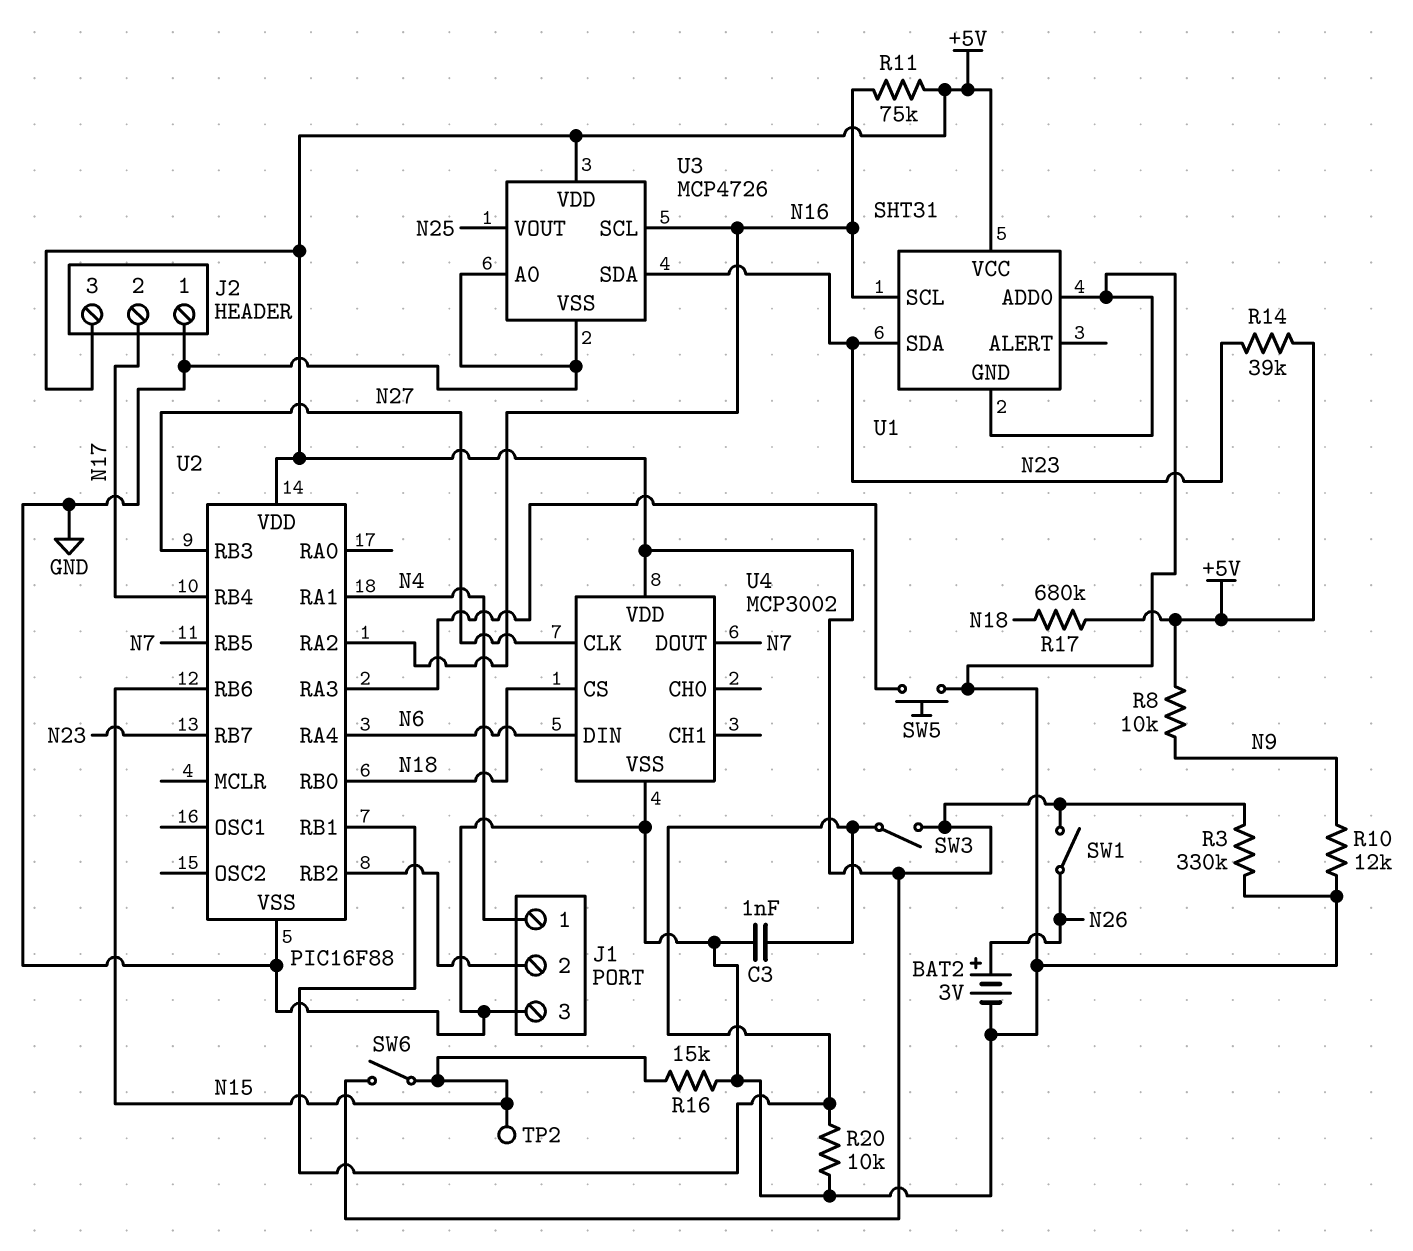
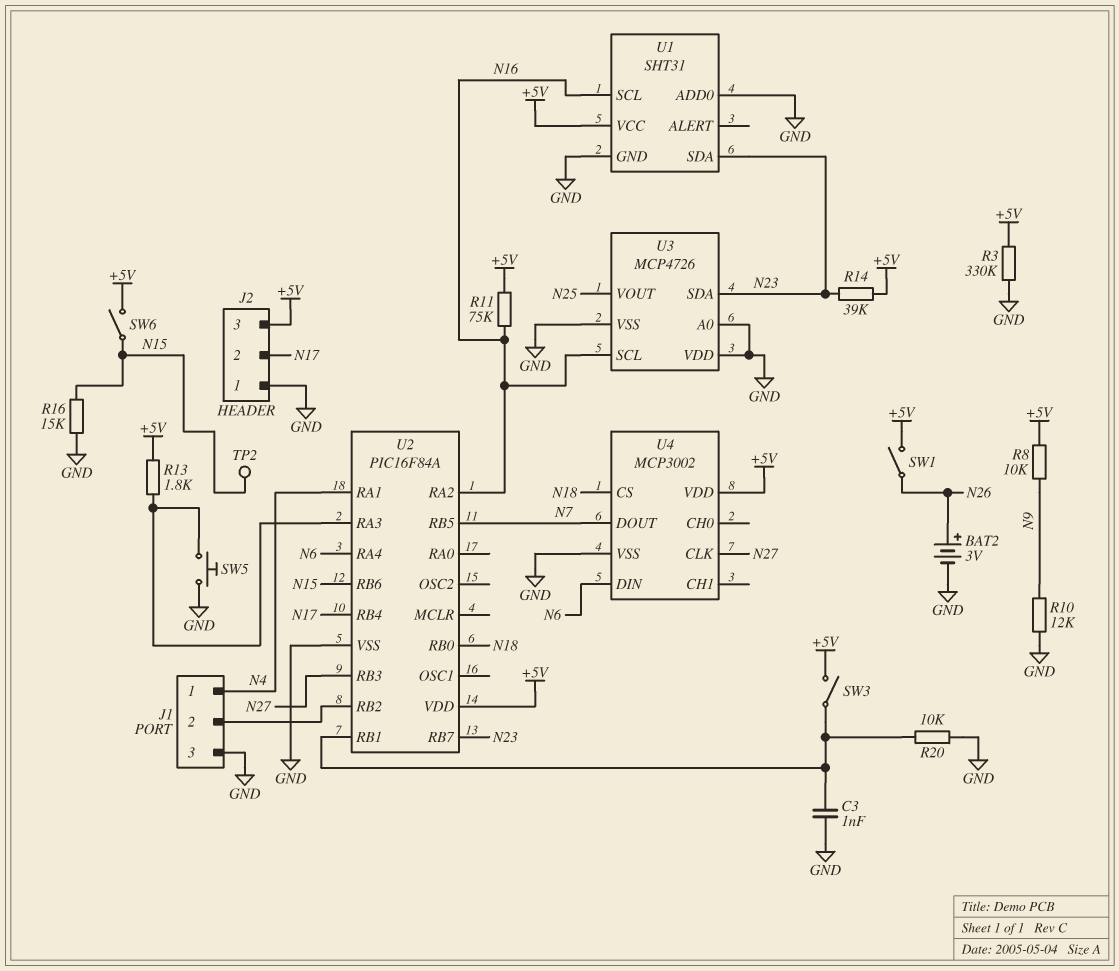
R13: none -> 1.8k (+5V, U2/RA3)
R17: 680k (+5V, N18) -> none
U2: PIC16F88 -> PIC16F84A
U3 pin VDD: +5V -> GND

